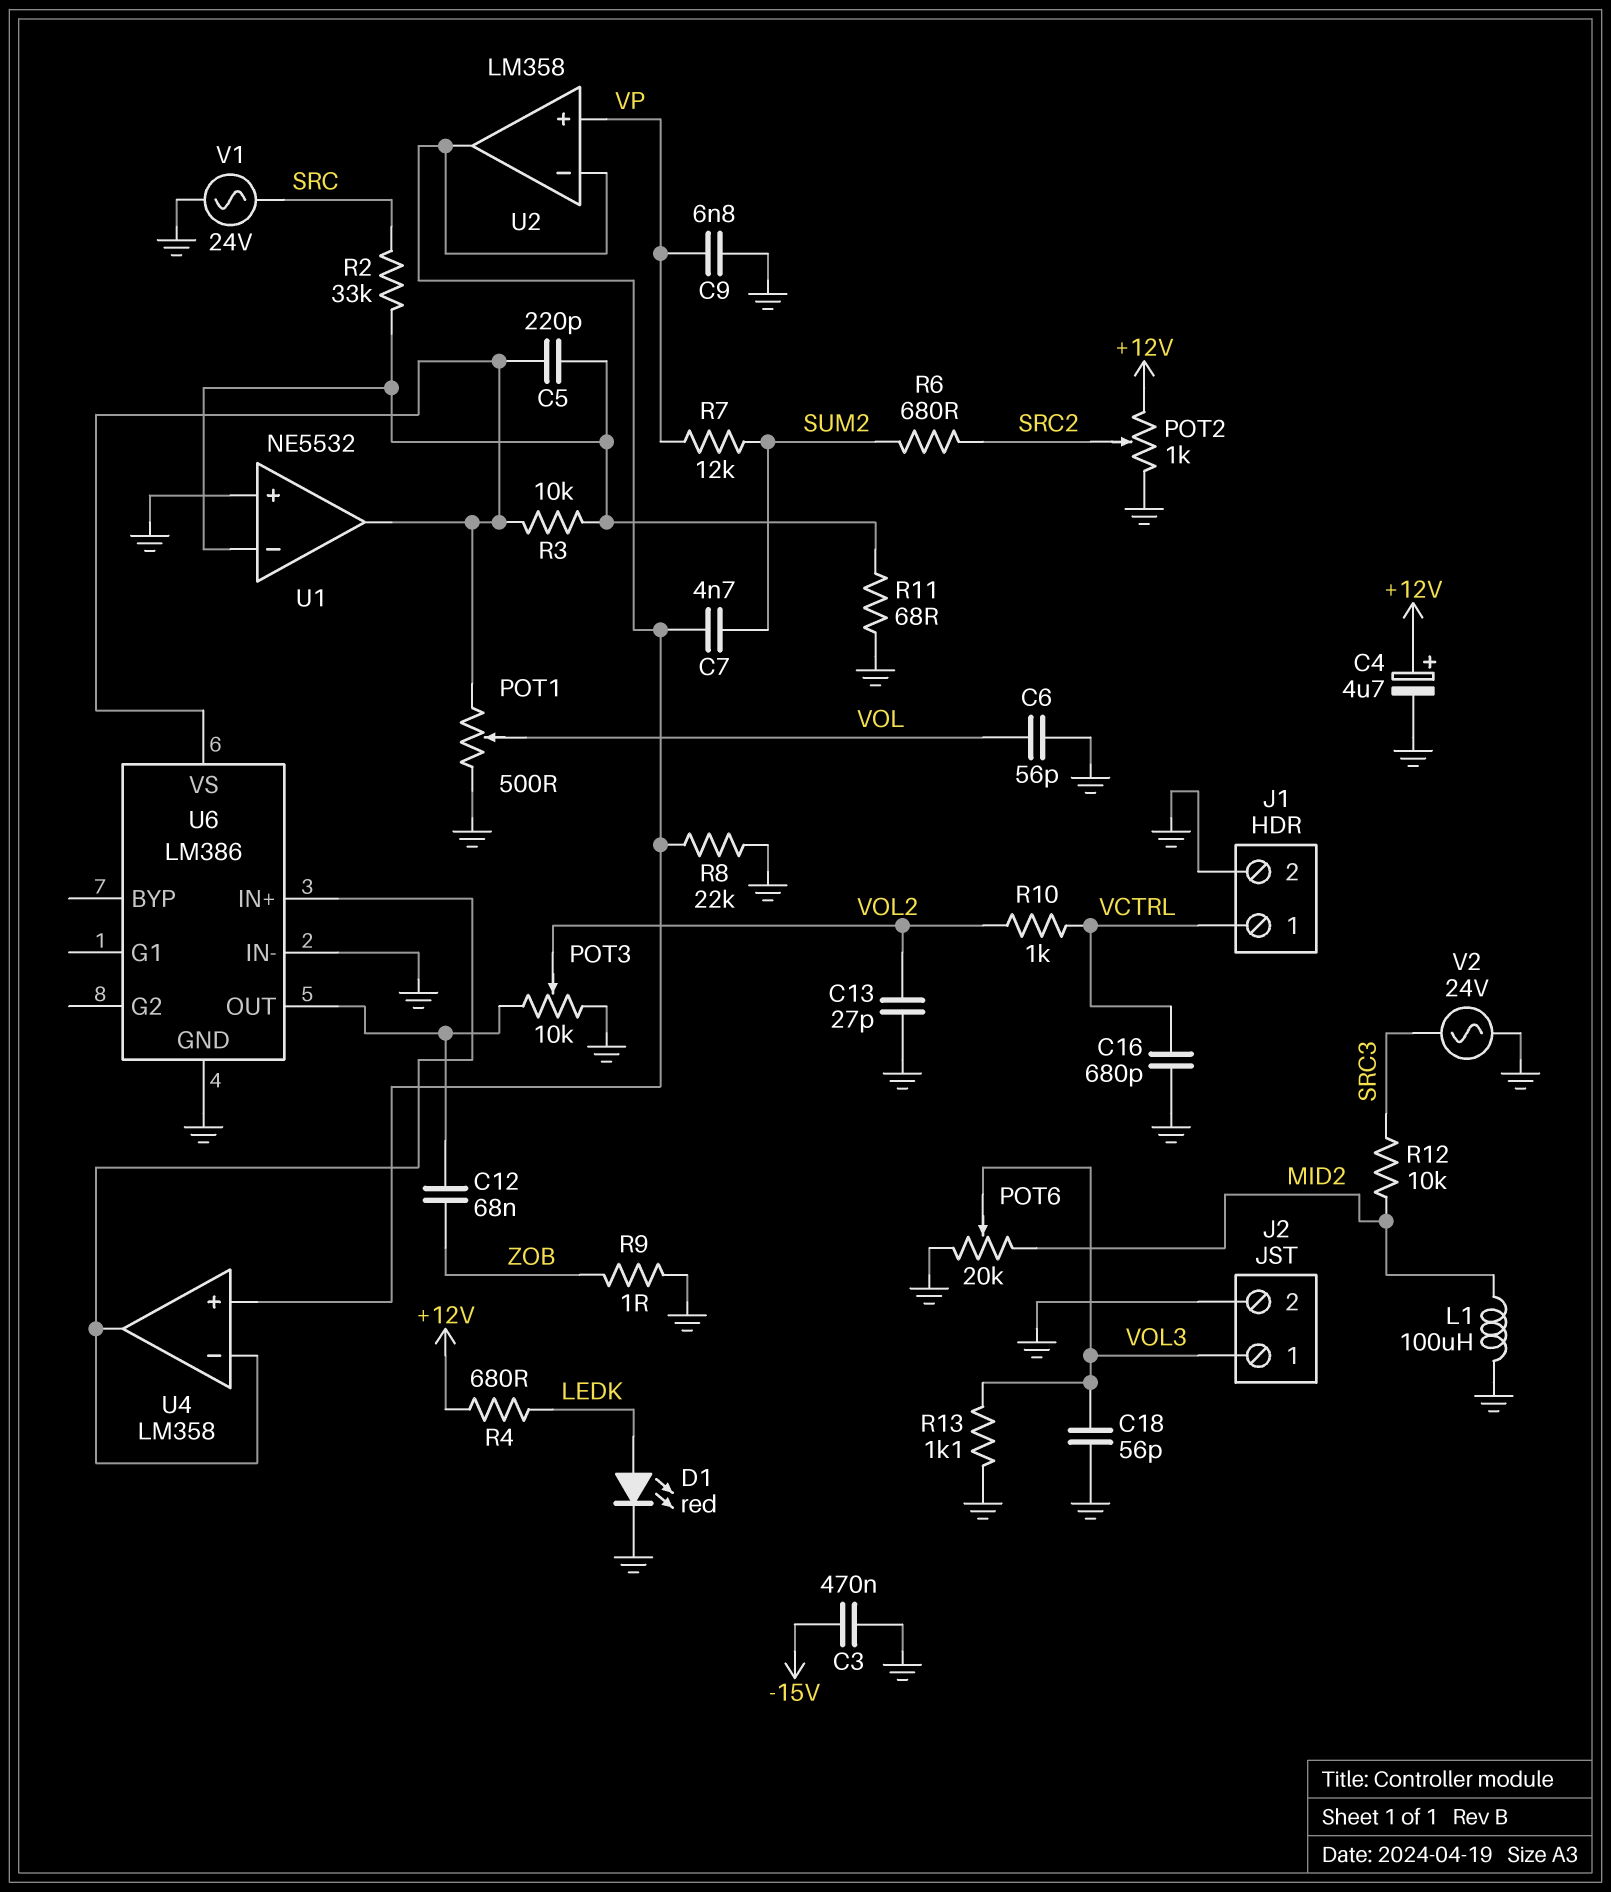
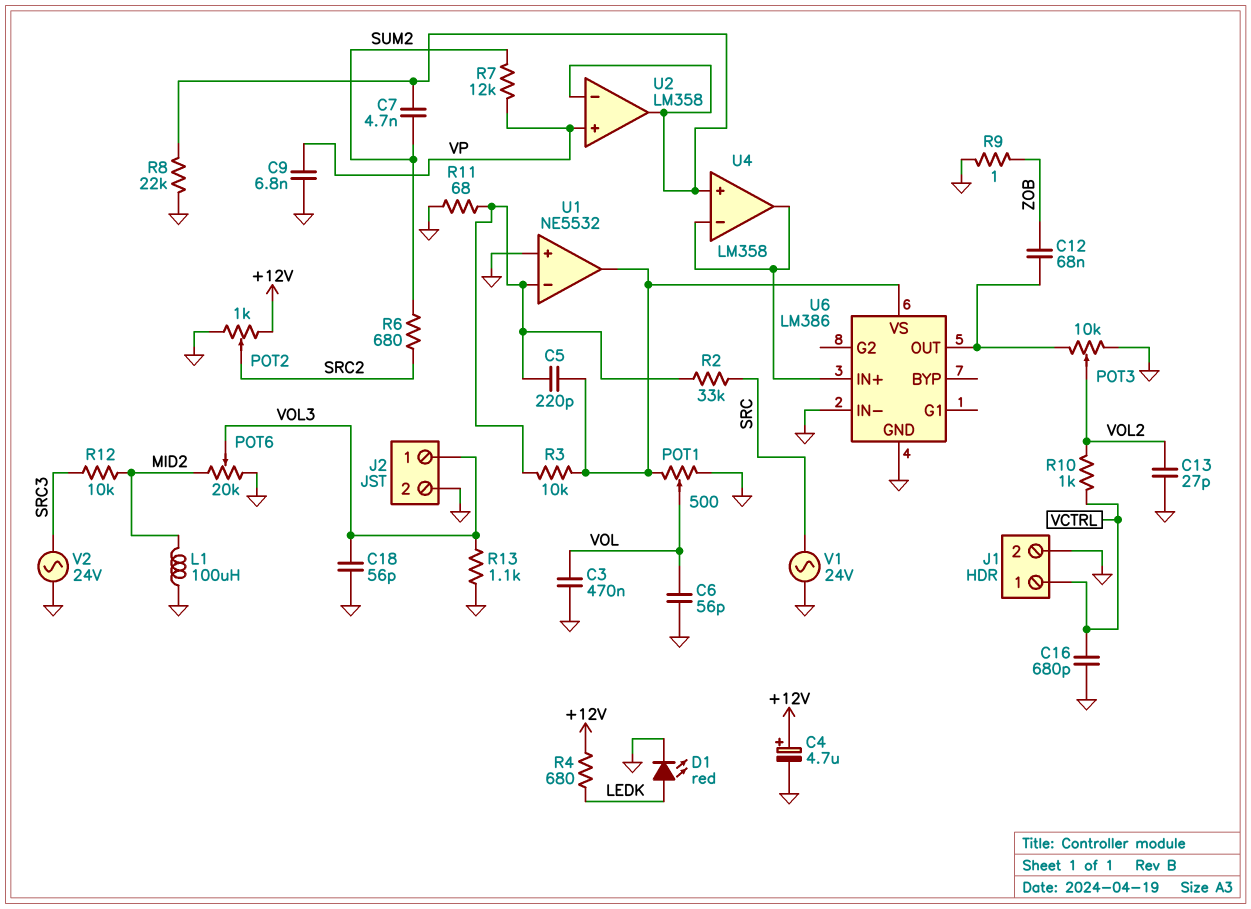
C3: 470nF (-15V, GND) -> 470nF (GND, VOL)

